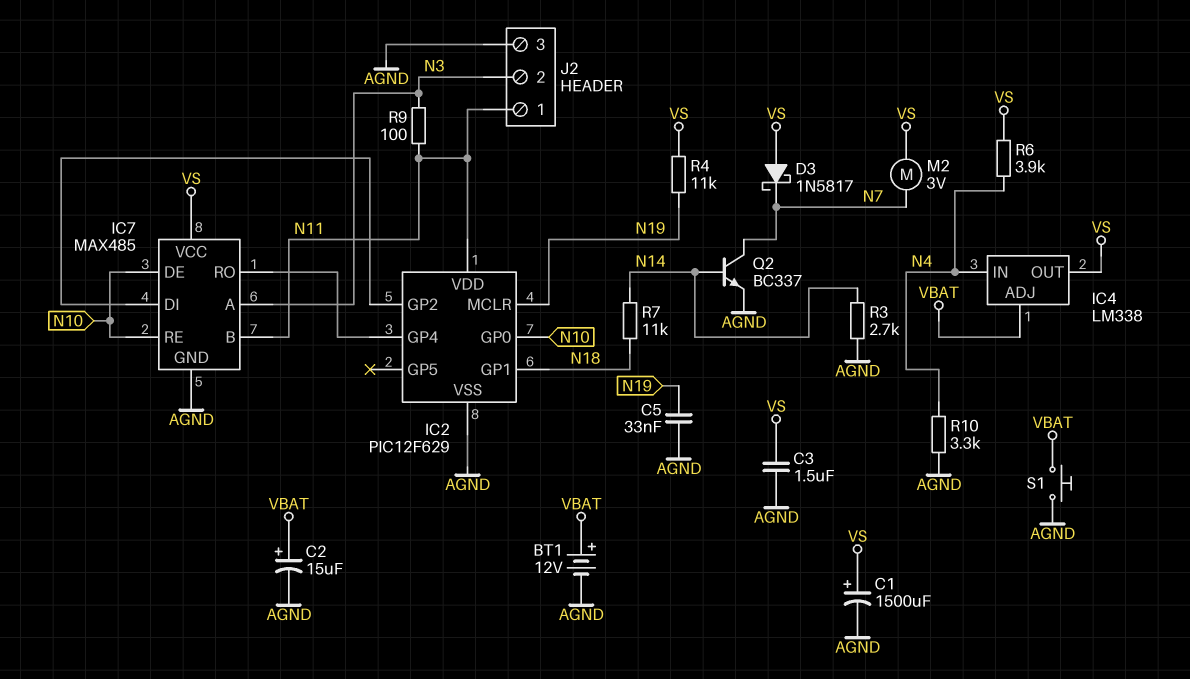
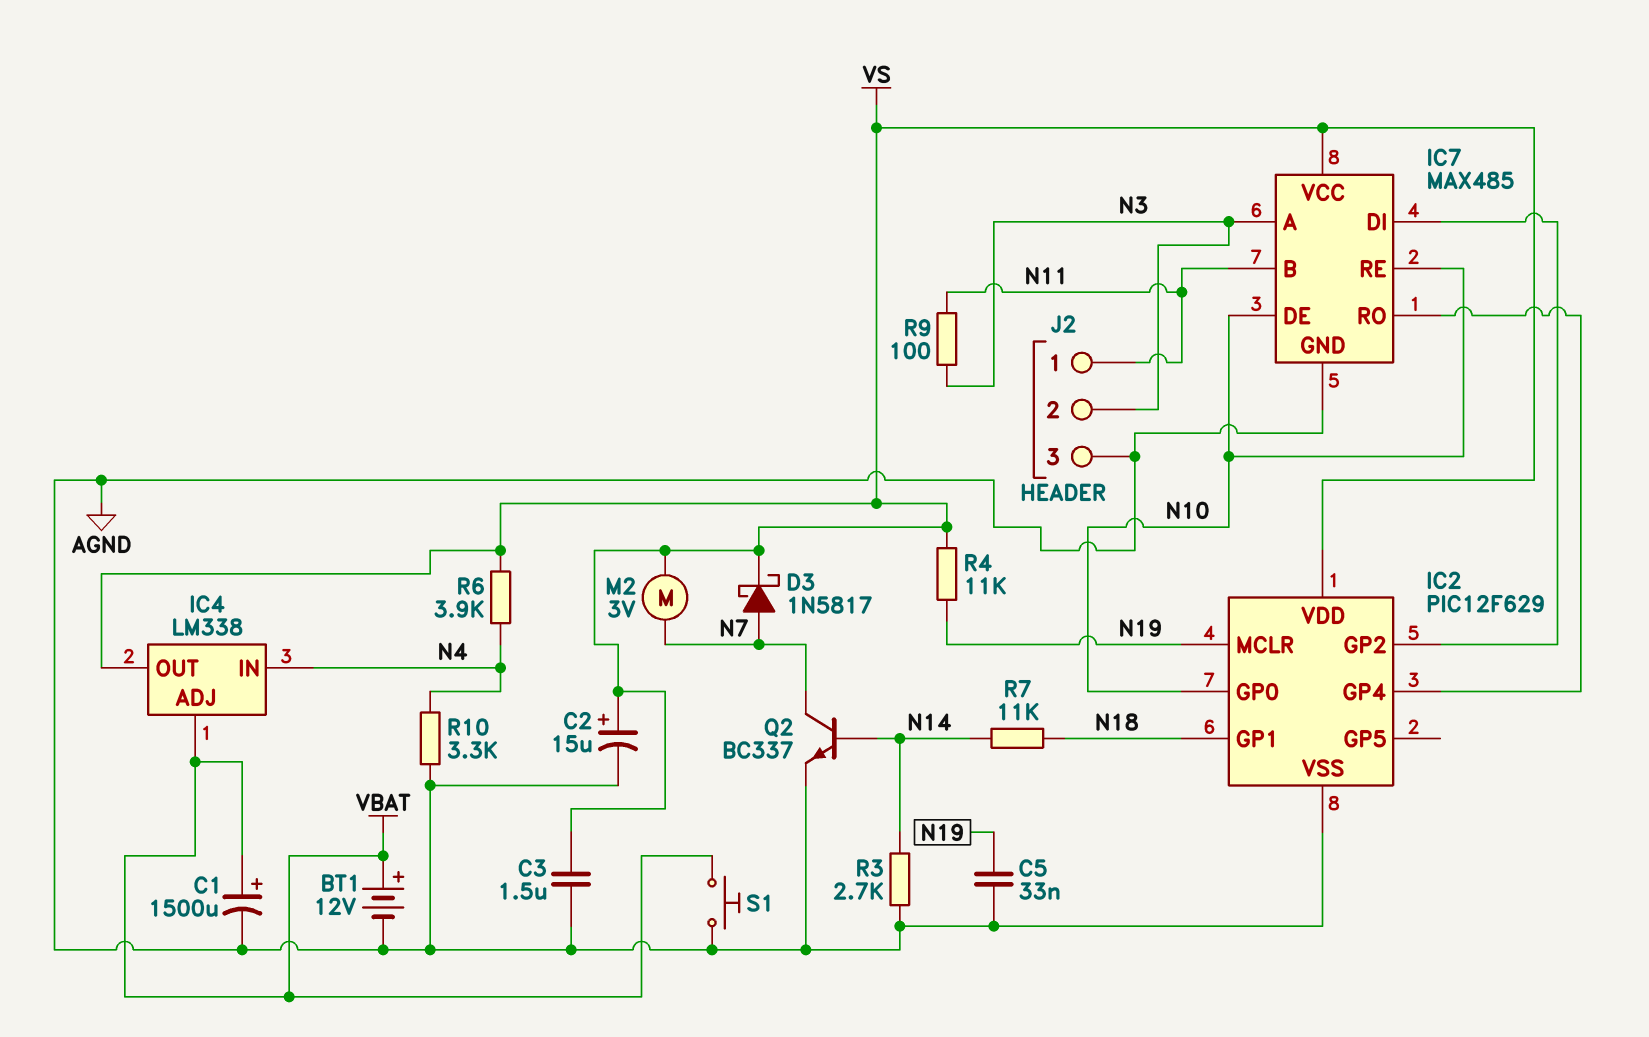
C1: 1500uF (plus VS, minus AGND) -> 1500uF (plus VBAT, minus AGND)
C2: 15uF (plus VBAT, minus AGND) -> 15uF (plus VS, minus AGND)
D3: schottky 1N5817 (A VS, K N7) -> schottky 1N5817 (A N7, K VS)
IC2 pin VDD: N11 -> VS

